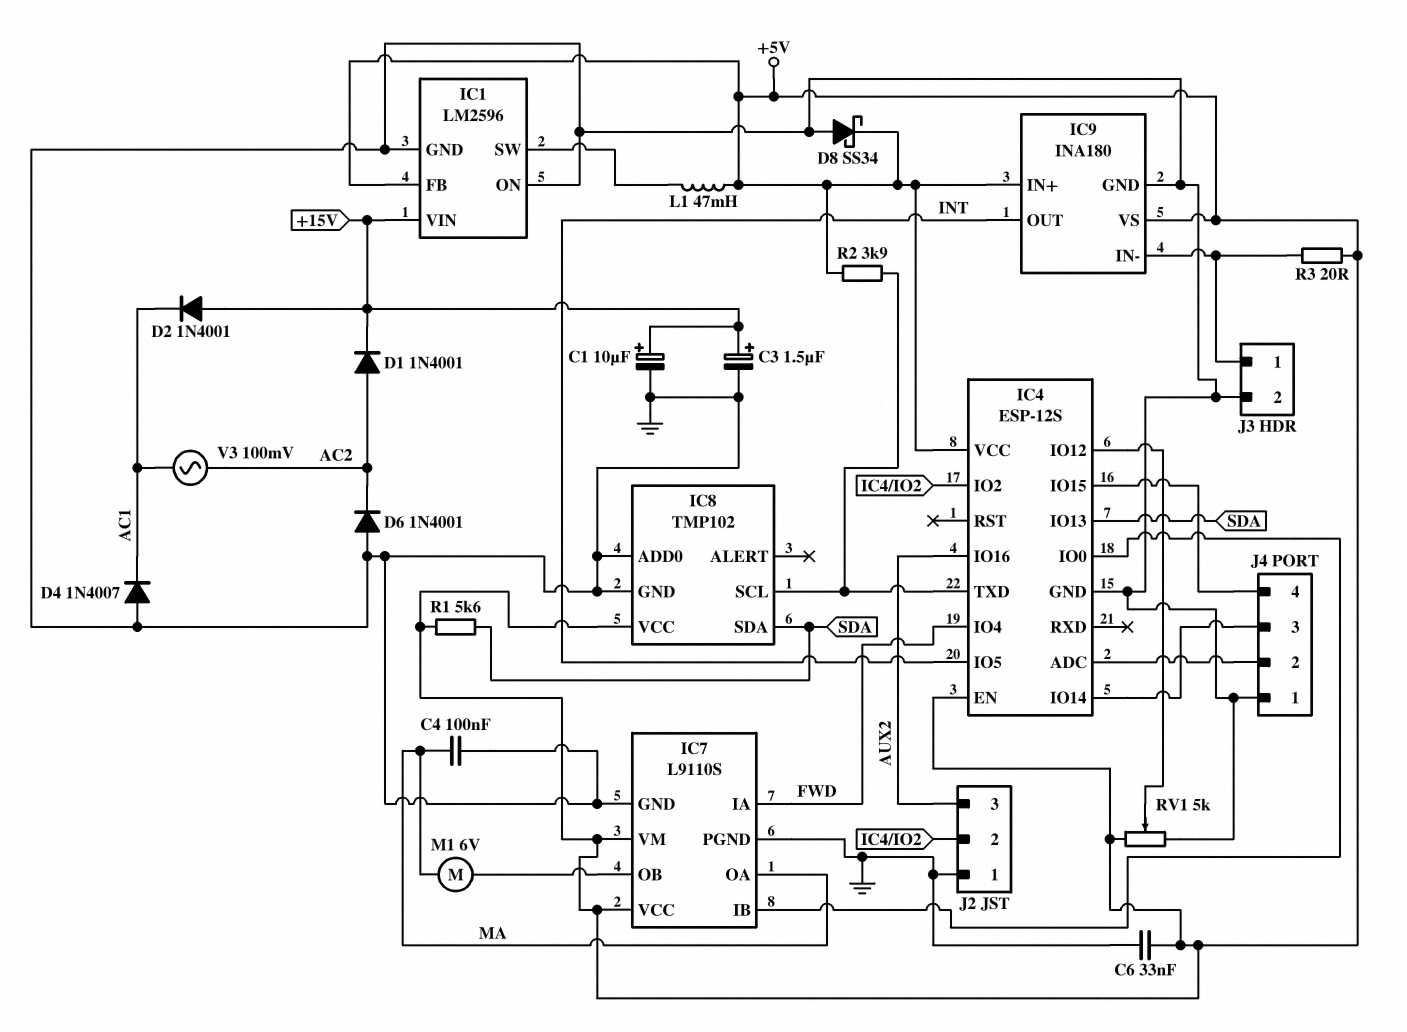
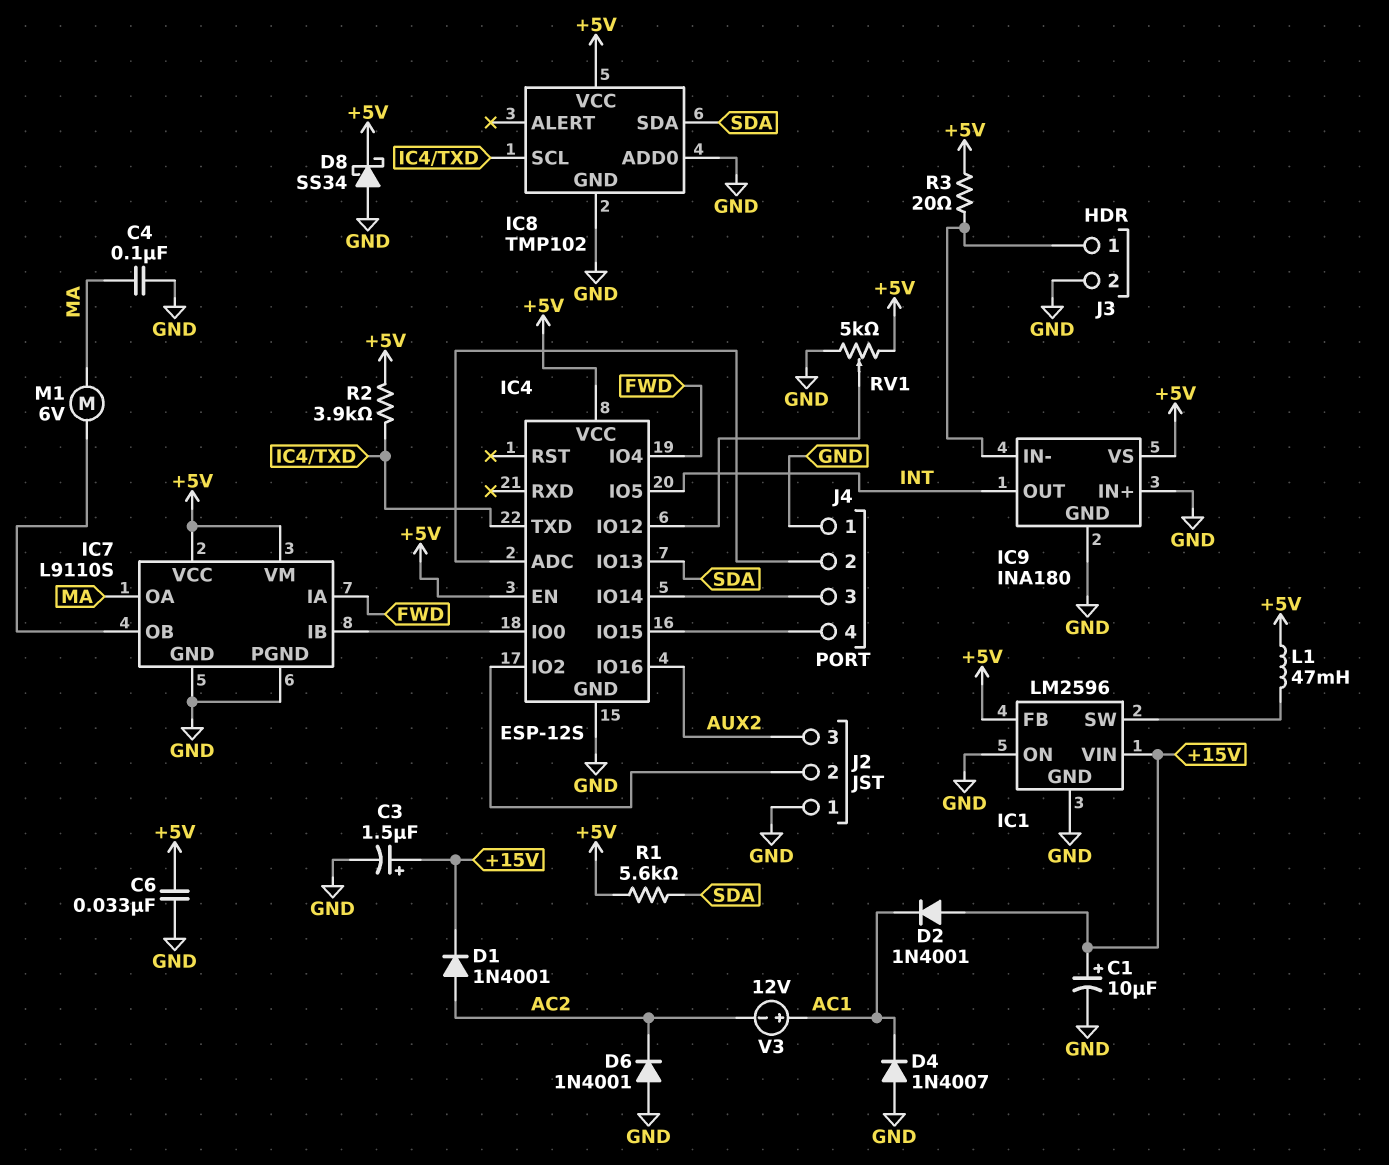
IC9 pin IN+: +5V -> GND
V3: AC 100mV (AC1, AC2) -> 12V (plus AC1, minus AC2)

